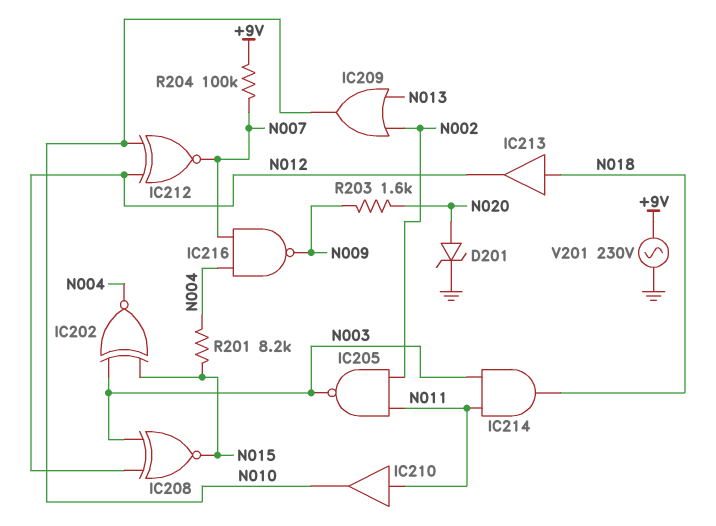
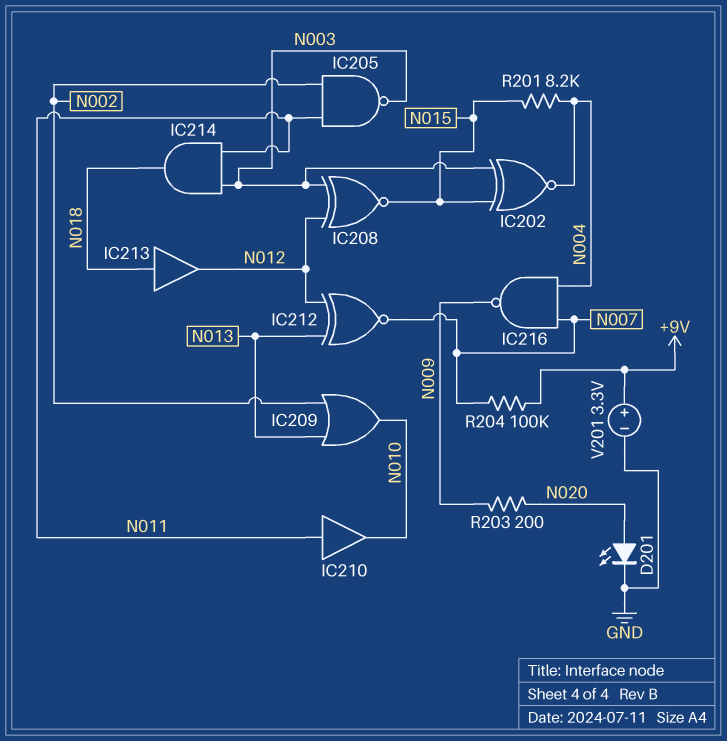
D201: zener (A N020, K GND) -> LED (A N020, K GND)
IC212: XNOR (in N010, in N012, out N007) -> XNOR (in N012, in N013, out N007)
R203: 1.6k (N009, N020) -> 200 (N009, N020)
V201: AC 230V (+9V, GND) -> 3.3V (plus +9V, minus GND)

